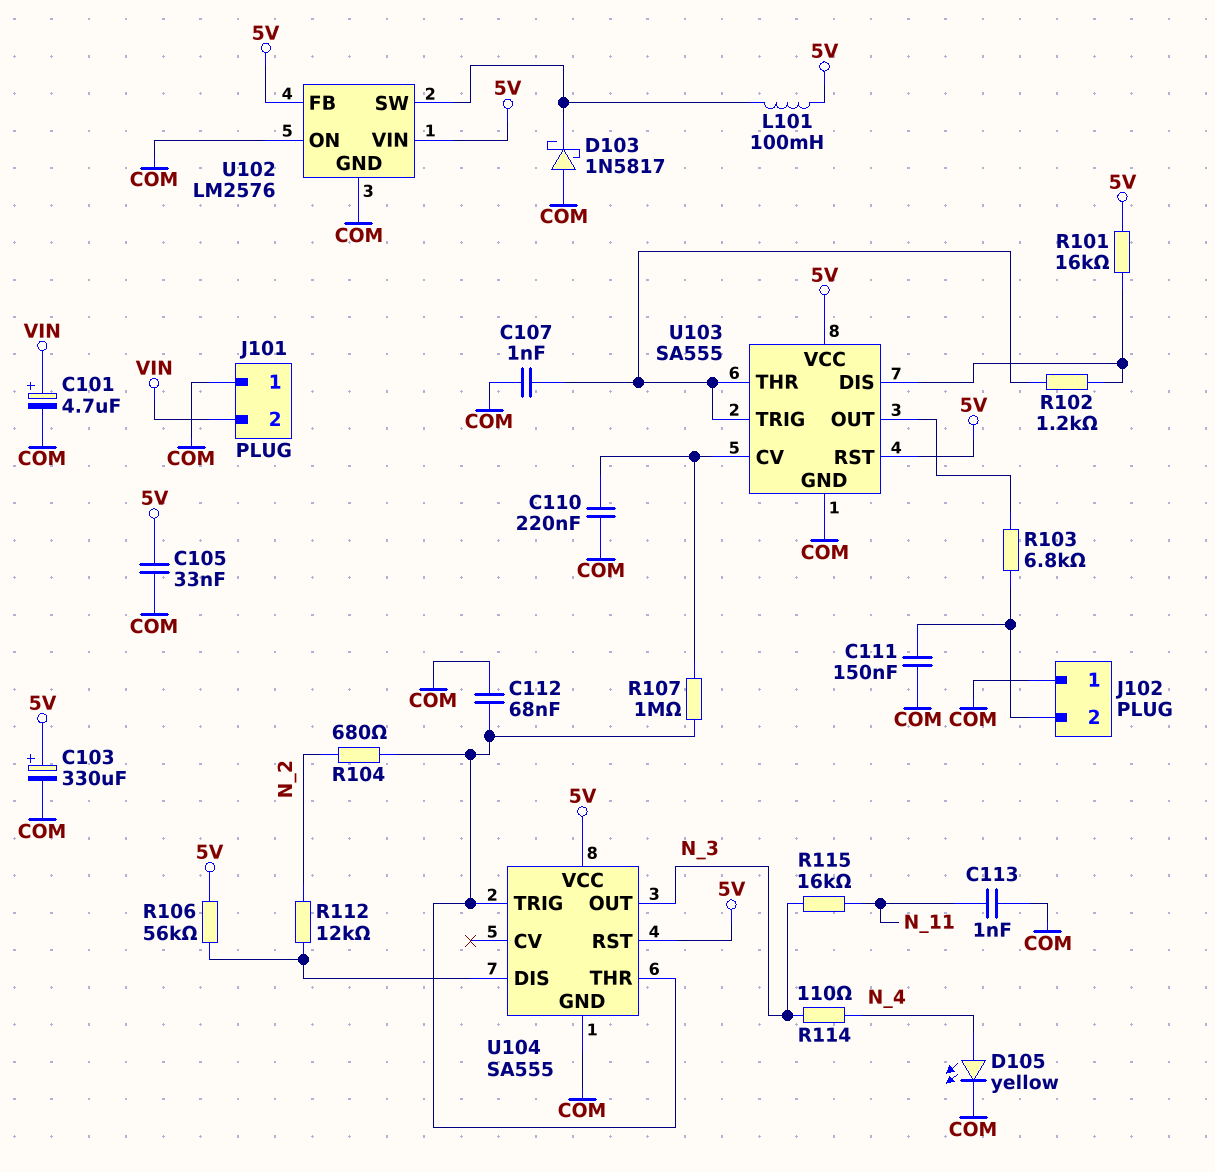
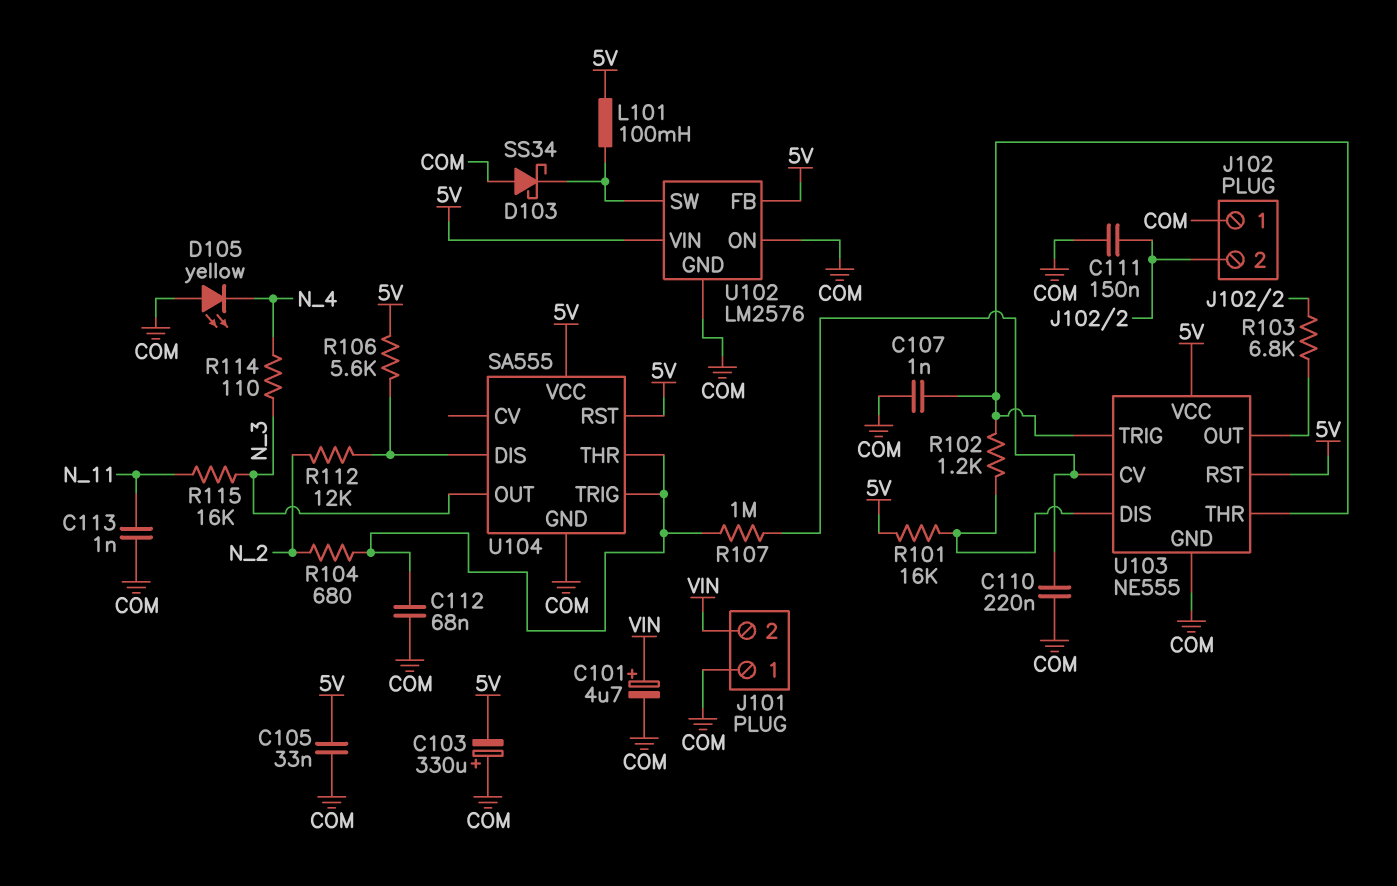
C103: 330uF (plus 5V, minus COM) -> 330uF (plus COM, minus 5V)
D103: schottky 1N5817 (A COM, K U102/SW) -> schottky SS34 (A COM, K U102/SW)
D105: LED yellow (A N_4, K COM) -> LED yellow (A COM, K N_4)
R106: 56k (5V, U104/DIS) -> 5.6k (5V, U104/DIS)
U103: SA555 -> NE555

